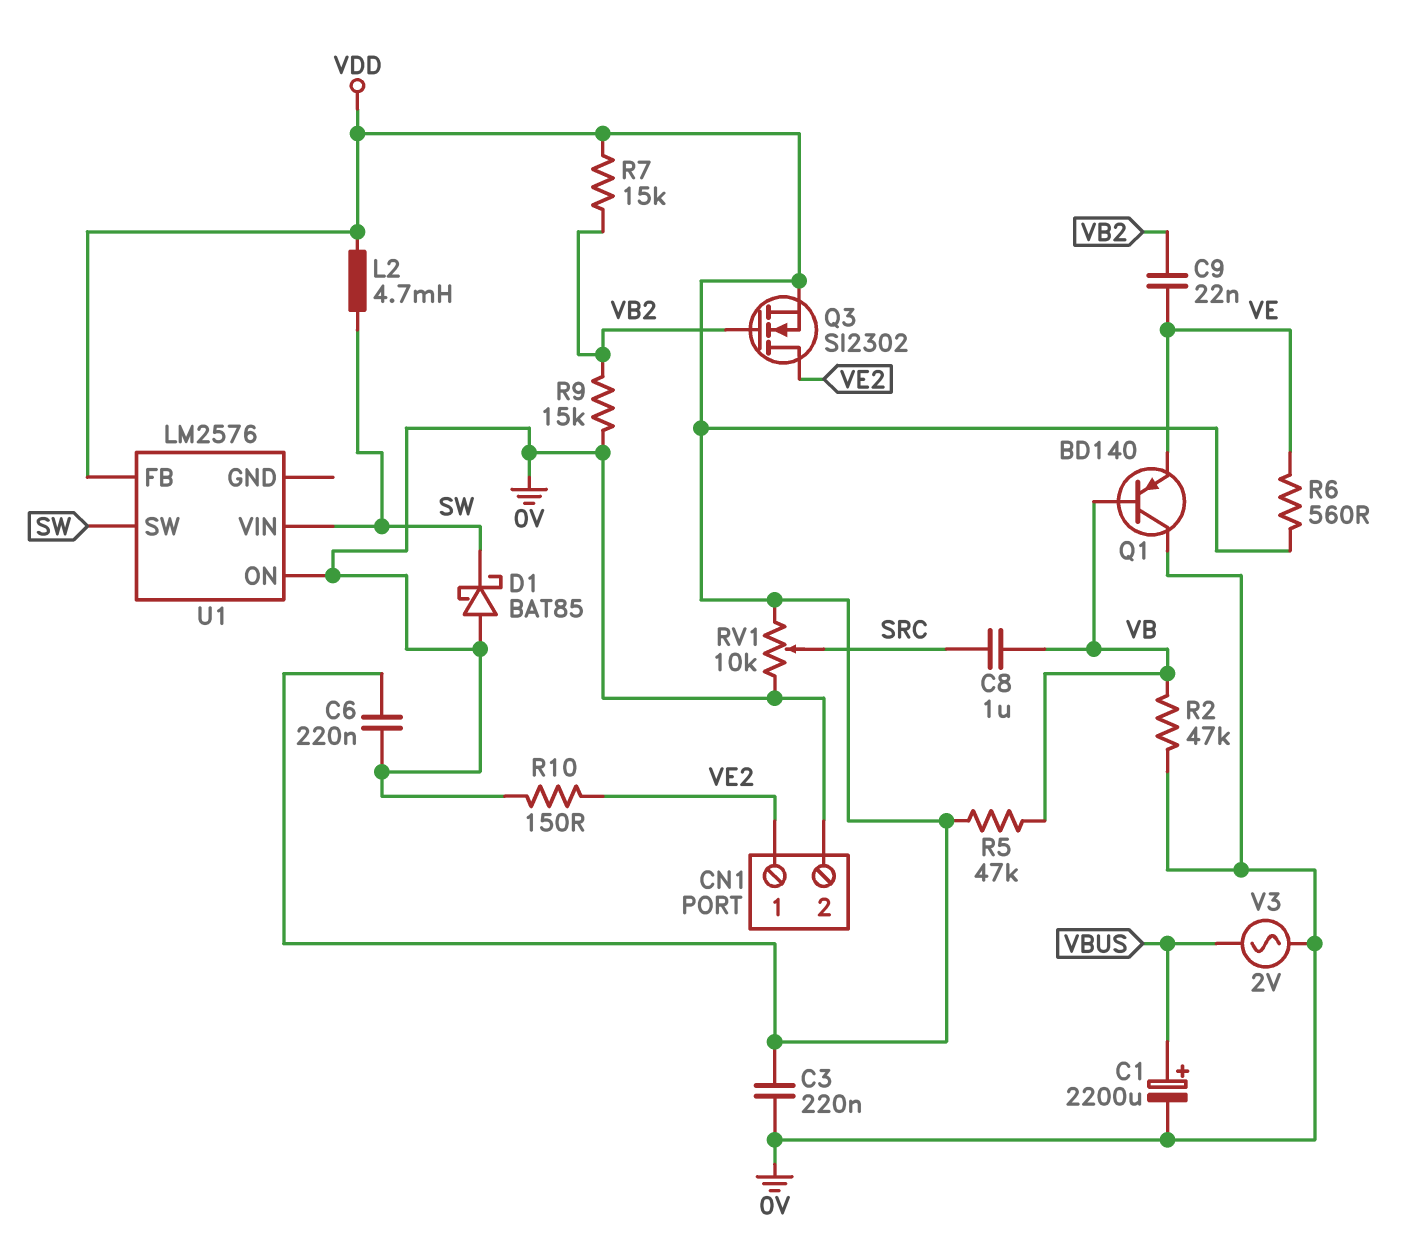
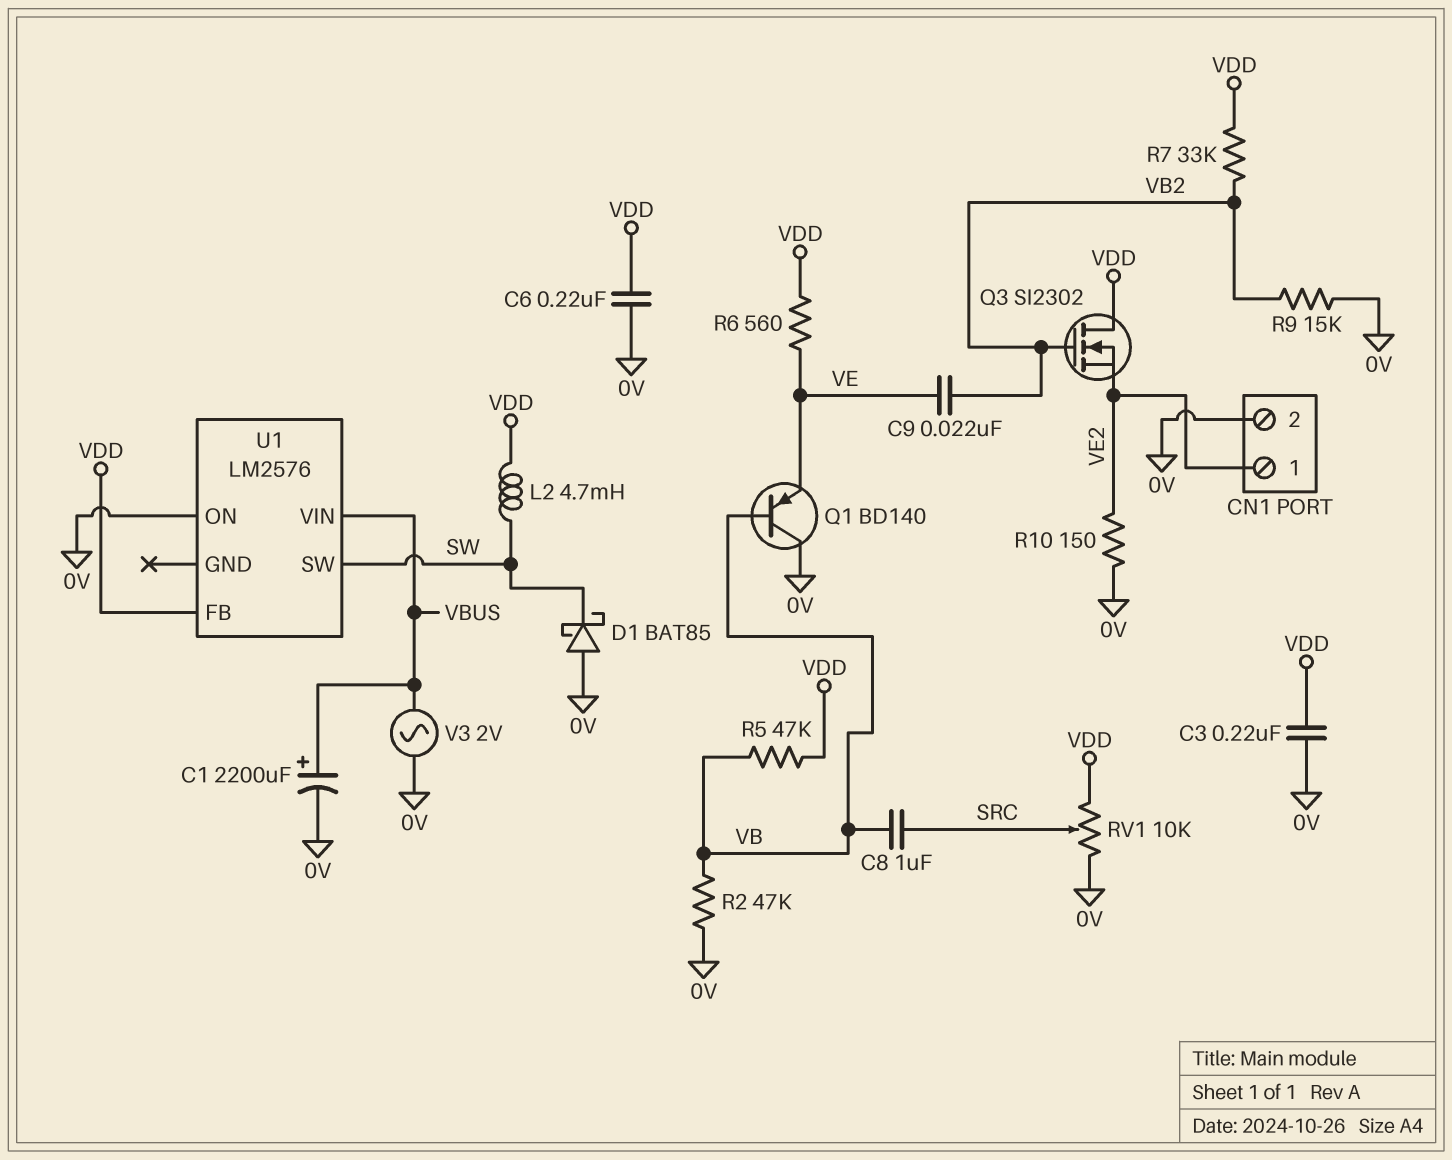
Q3: NMOS SI2302 (G VB2, D VE2, S VDD) -> NMOS SI2302 (G VB2, D VDD, S VE2)
R7: 15k (VB2, VDD) -> 33k (VB2, VDD)
U1 pin VIN: SW -> VBUS

